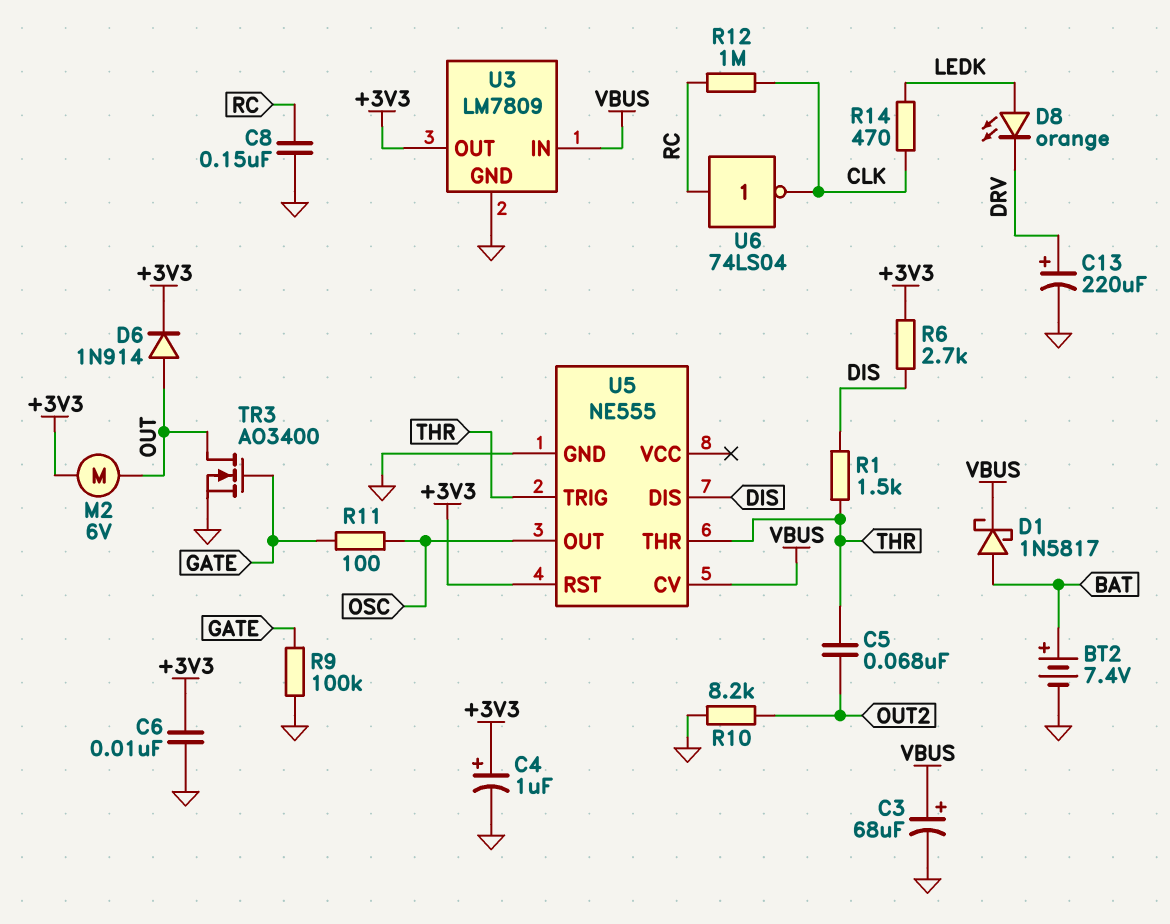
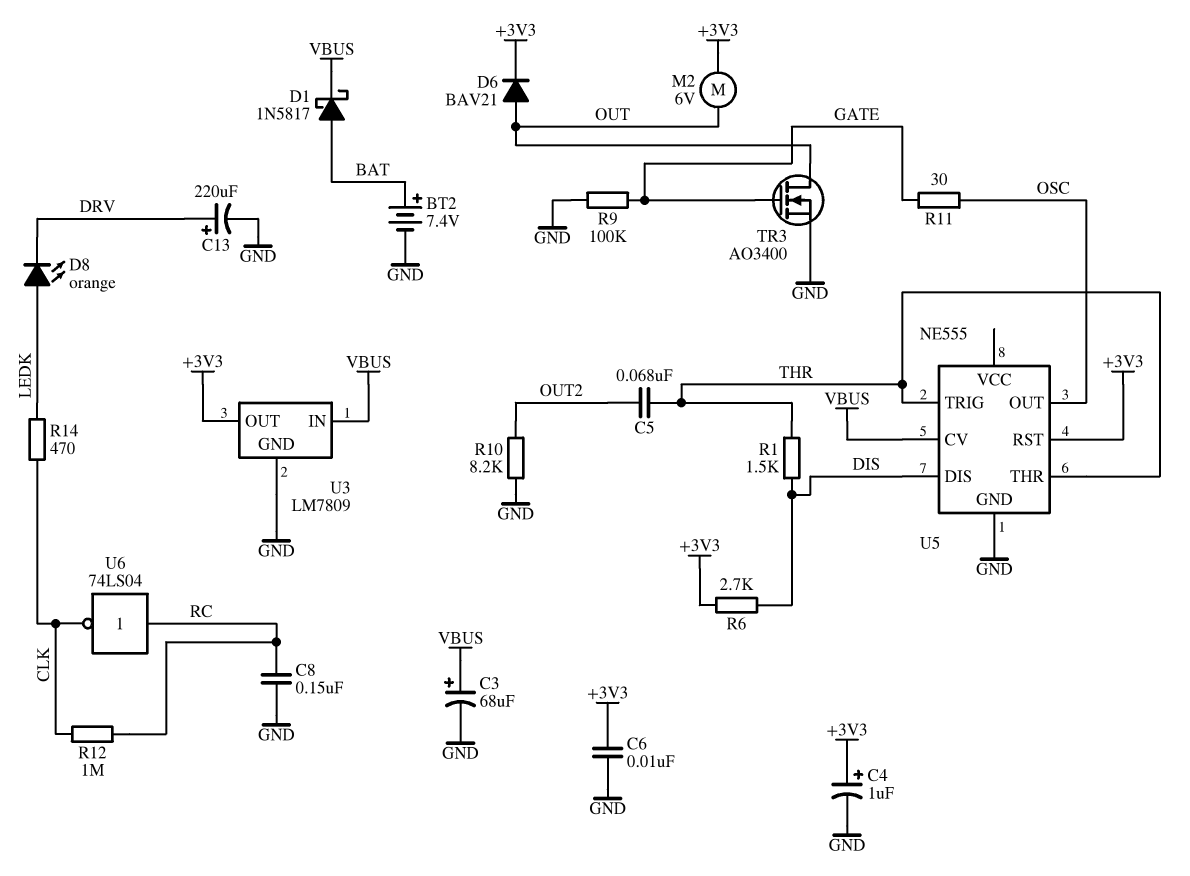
D6: diode 1N914 (A OUT, K +3V3) -> diode BAV21 (A OUT, K +3V3)
R11: 100 (GATE, OSC) -> 30 (GATE, OSC)

